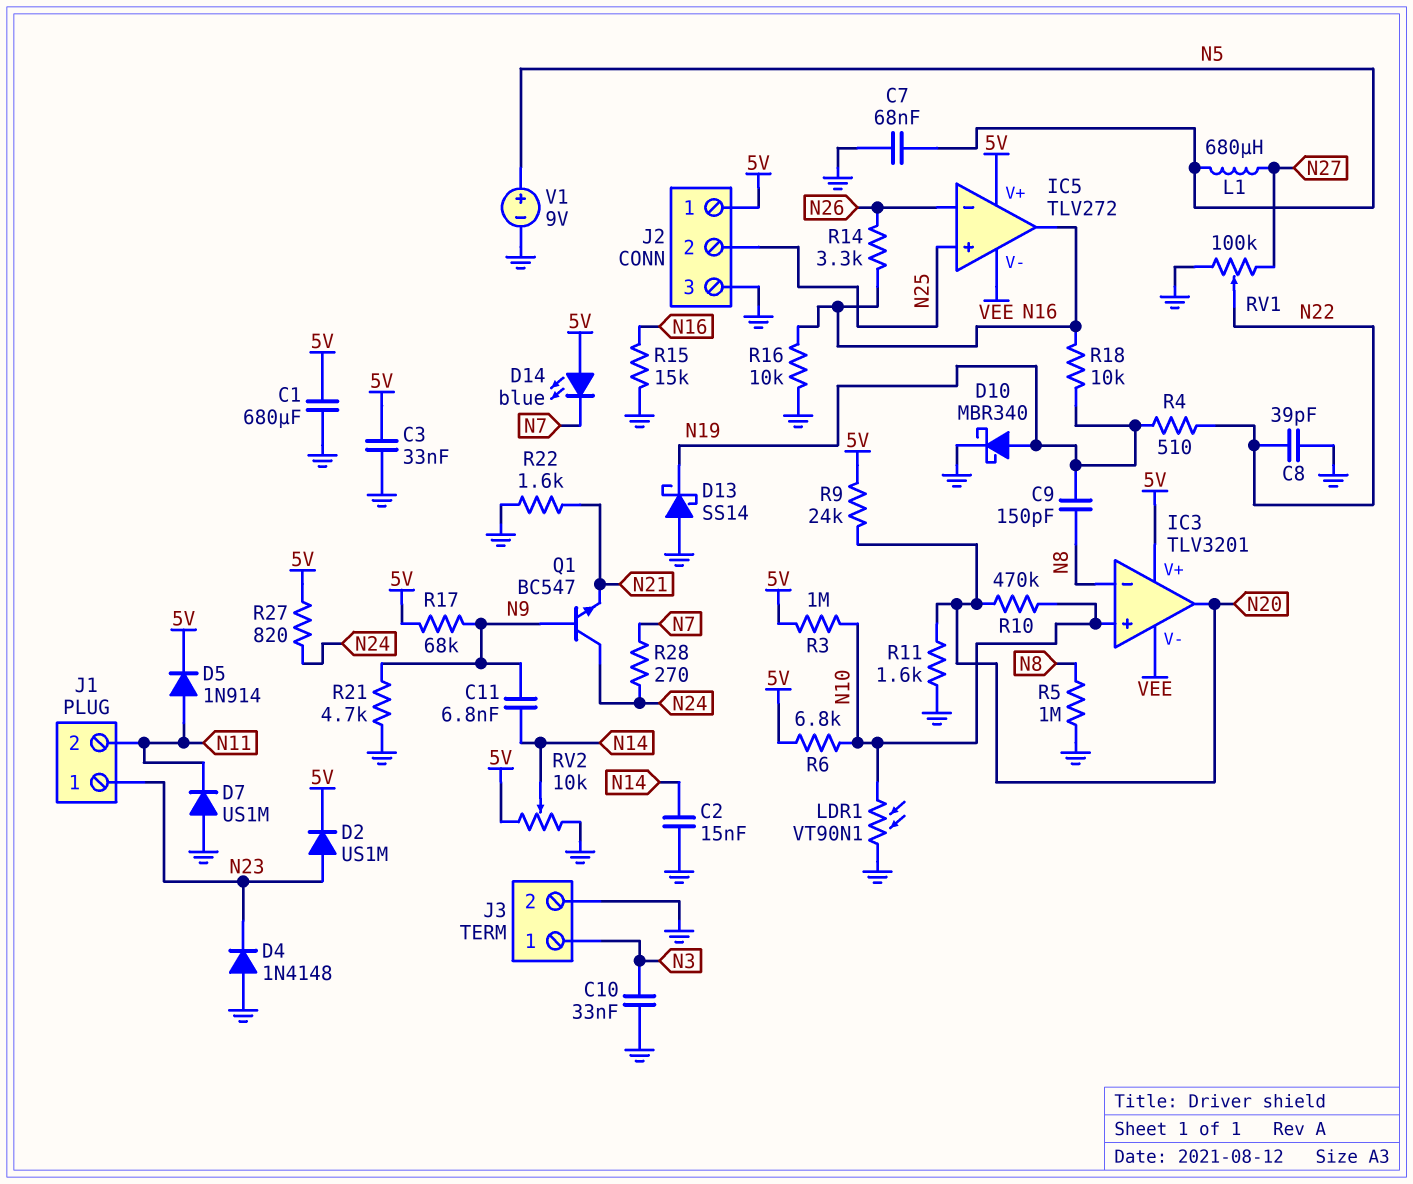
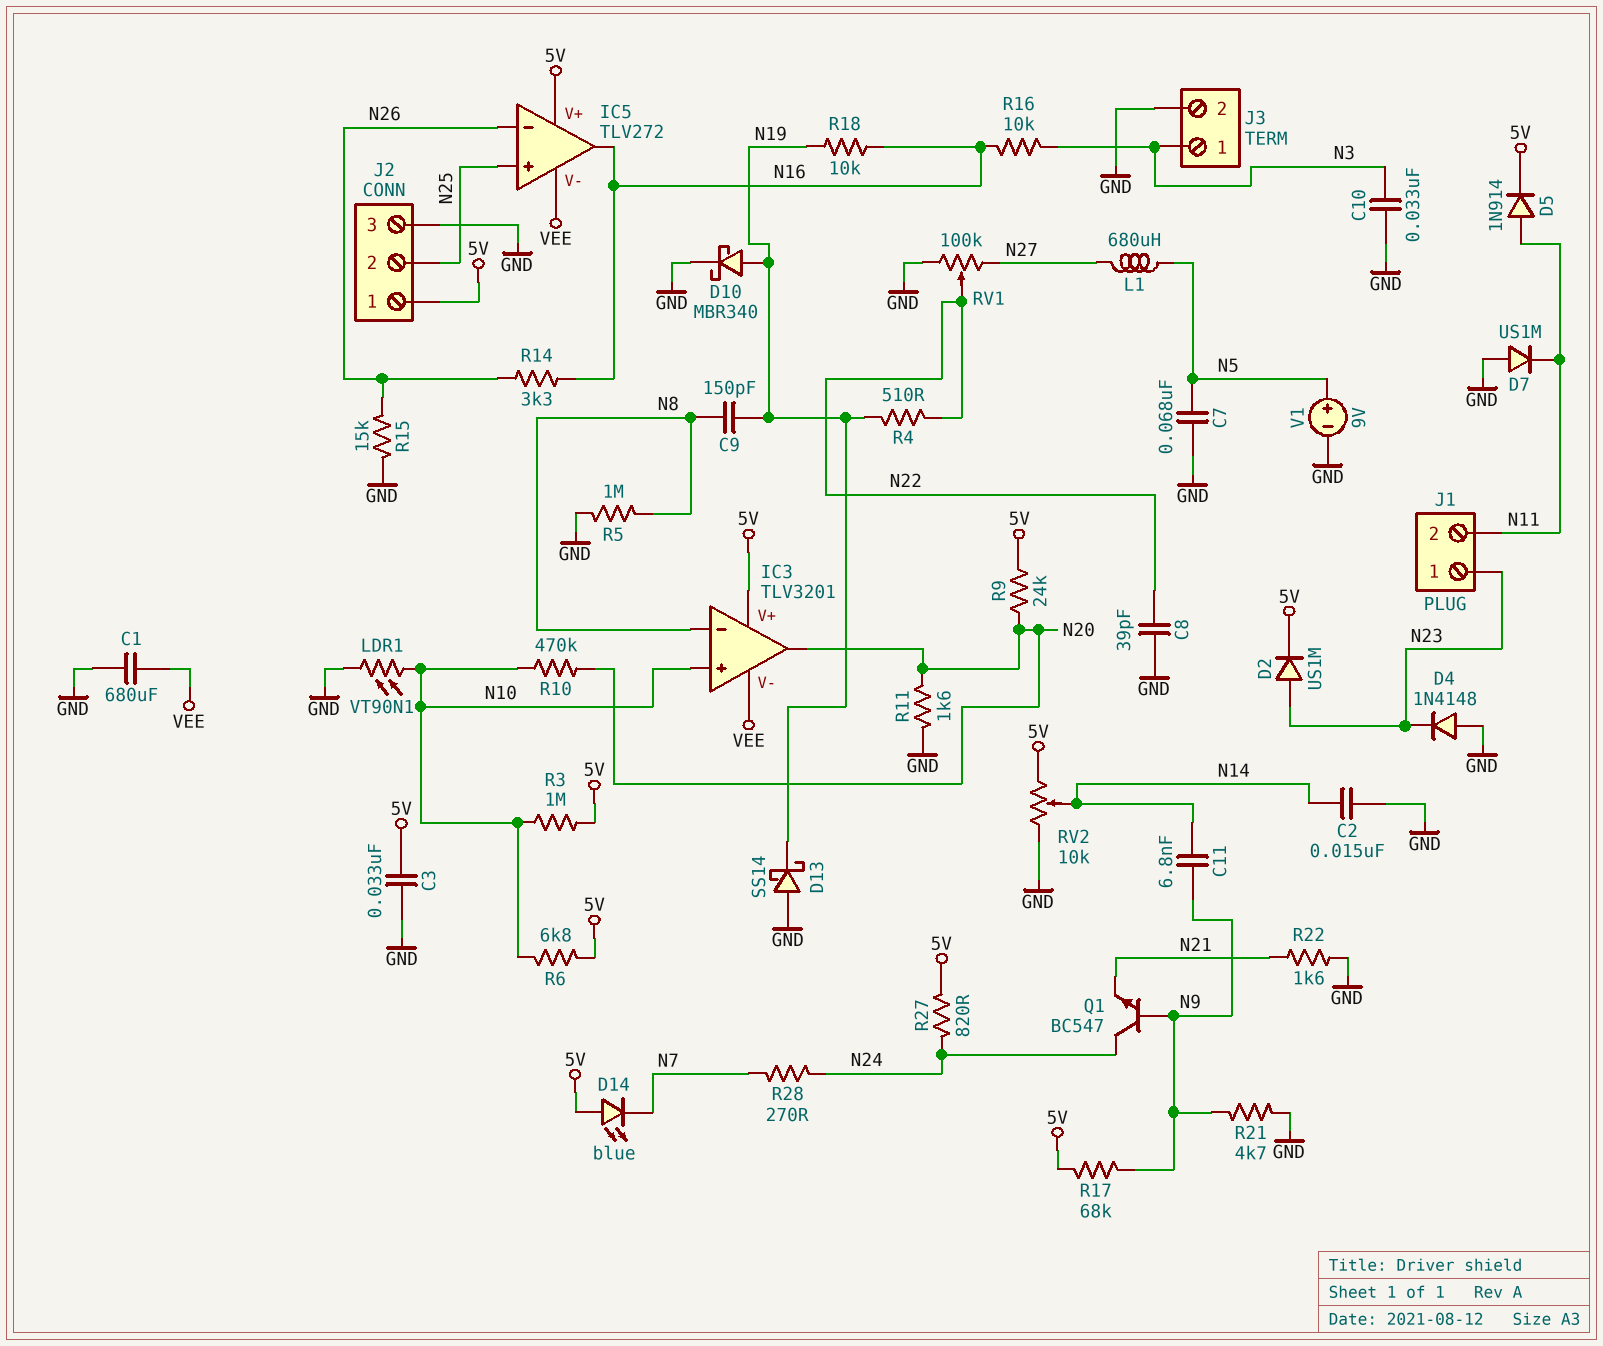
C1: 680uF (5V, GND) -> 680uF (GND, VEE)
R15: 15k (GND, N16) -> 15k (GND, N26)
R16: 10k (GND, N16) -> 10k (N3, N16)

